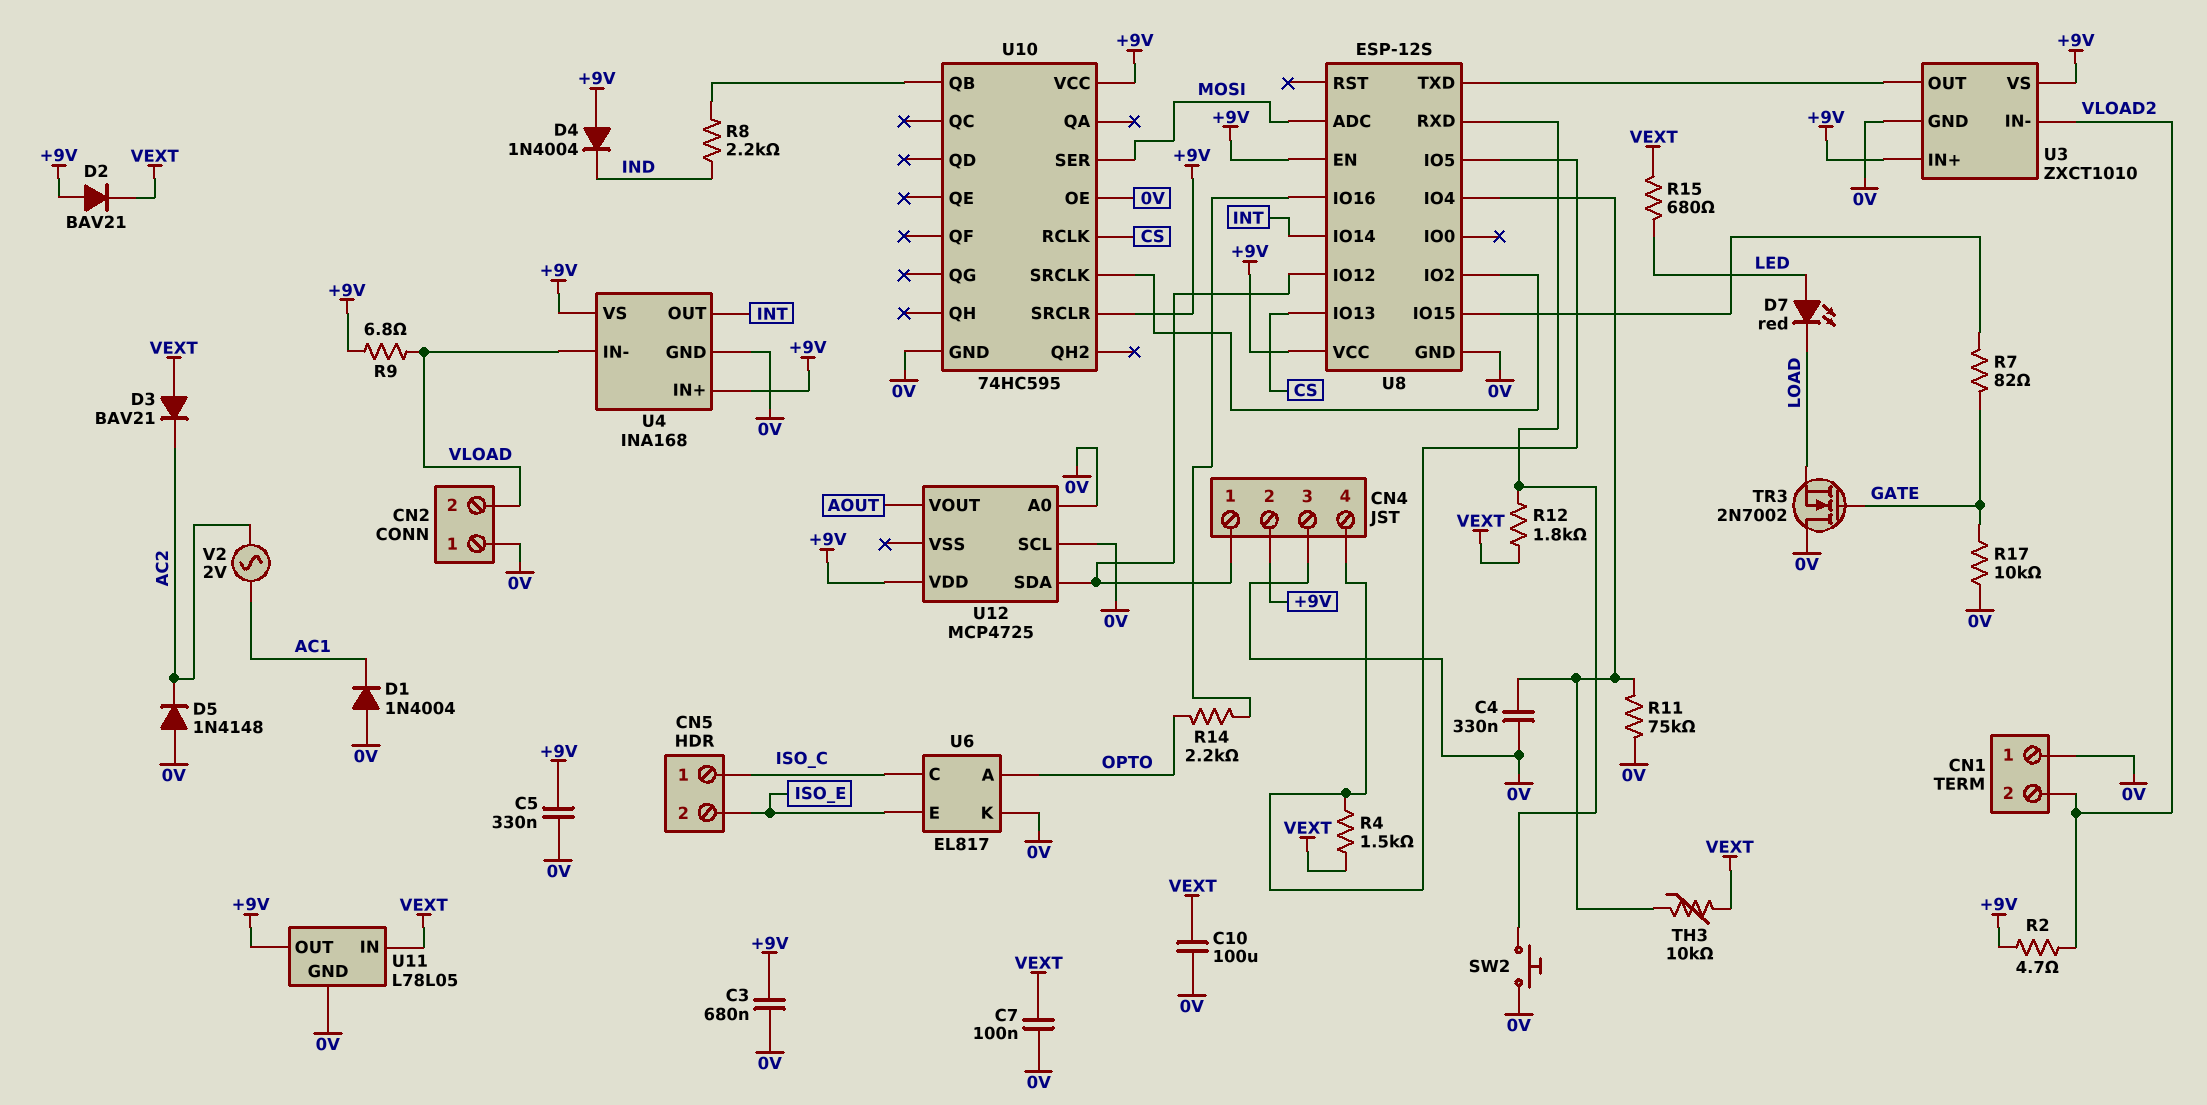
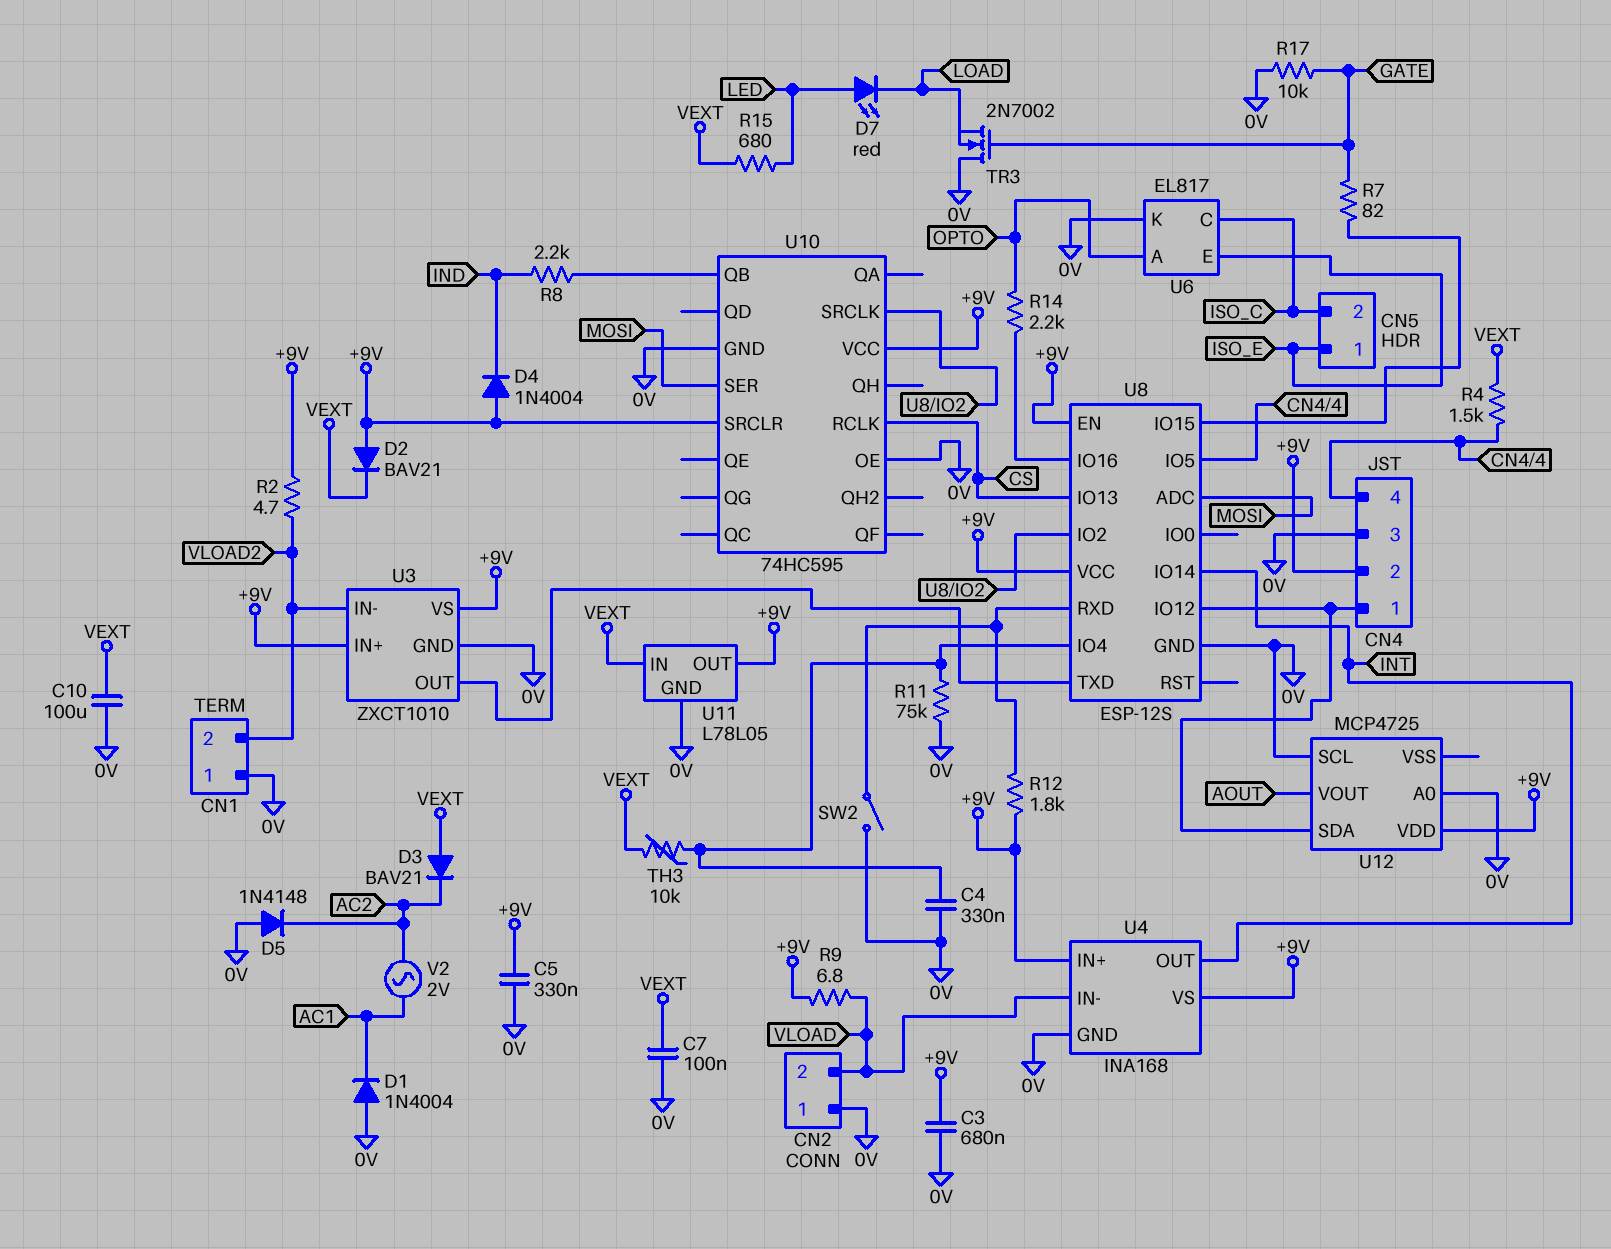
CN5 pin 1: ISO_C -> ISO_E
CN5 pin 2: ISO_E -> ISO_C
R12: 1.8k (U8/RXD, VEXT) -> 1.8k (+9V, U8/RXD)
SW2: button (0V, U8/RXD) -> switch (0V, U8/RXD)

